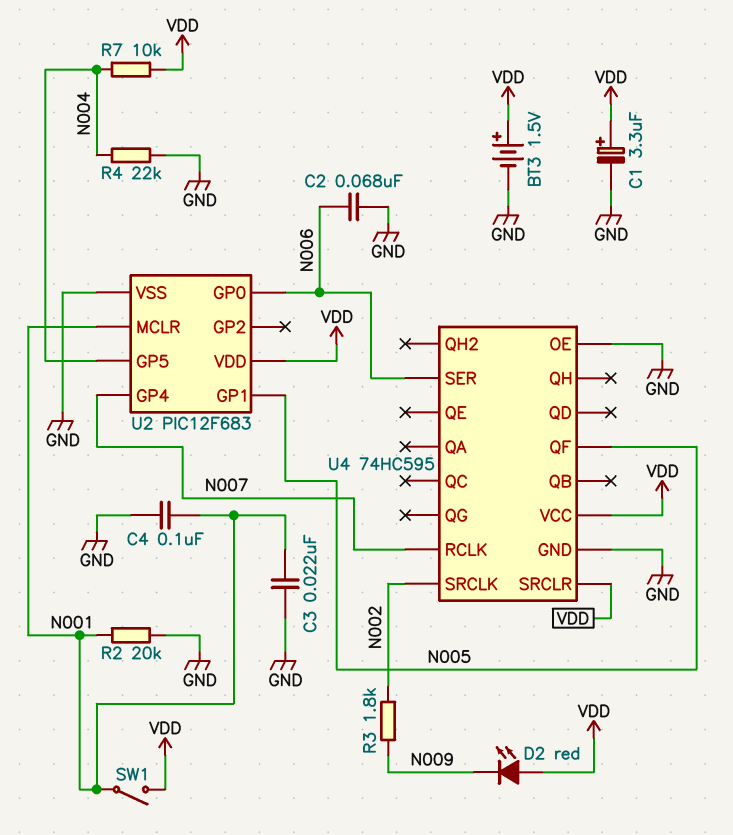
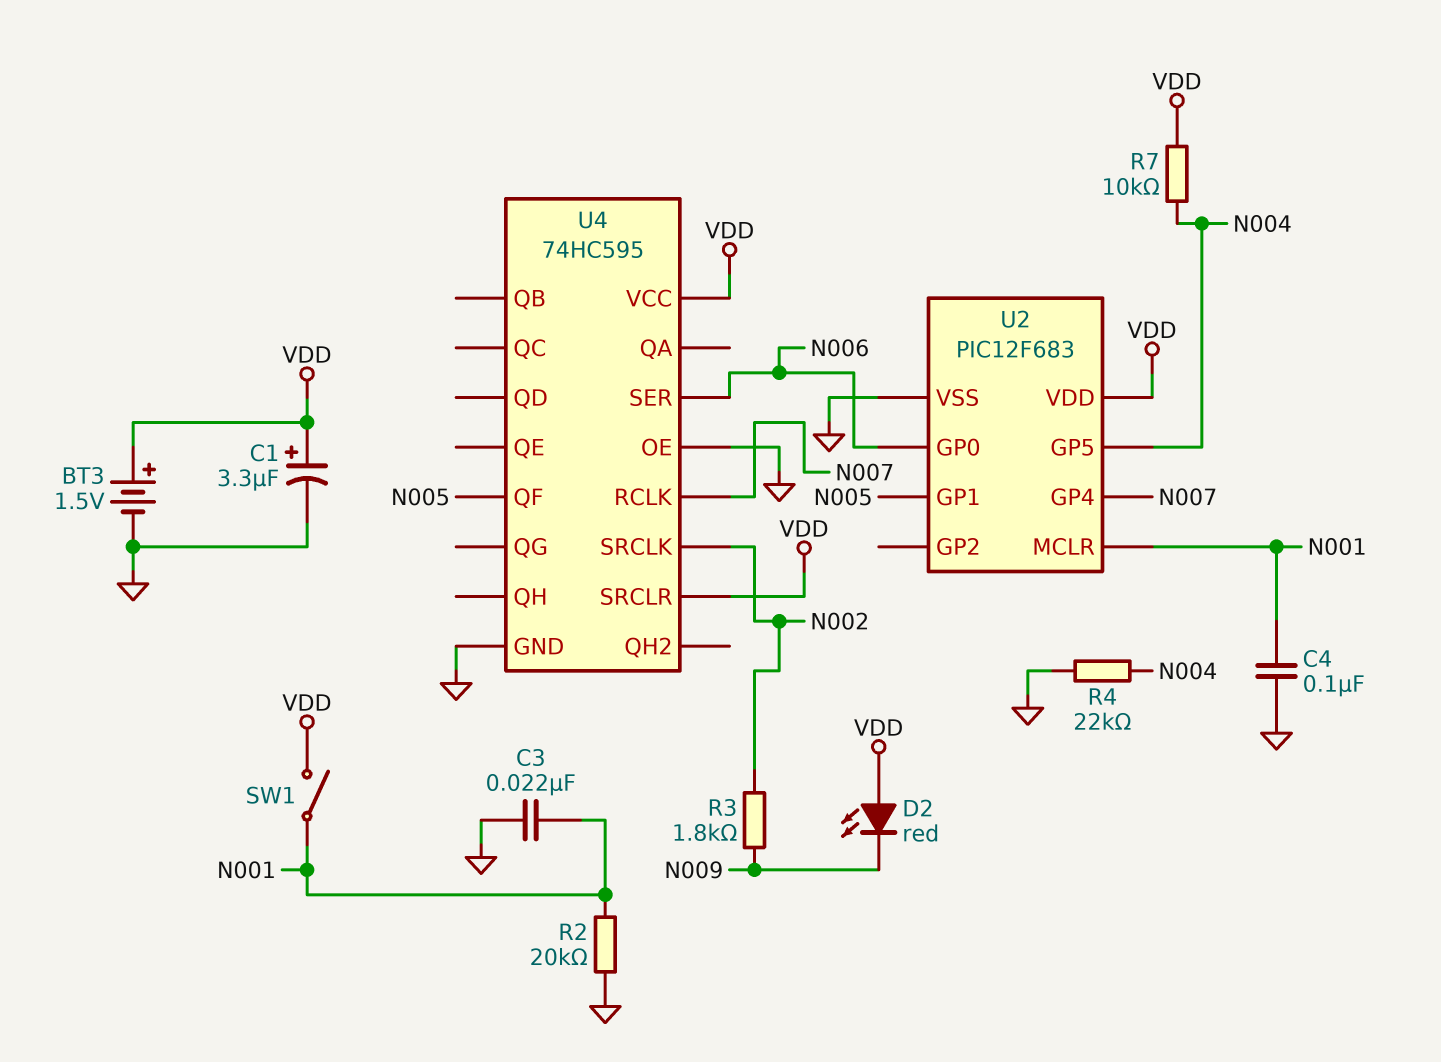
C2: 68nF (GND, N006) -> none

